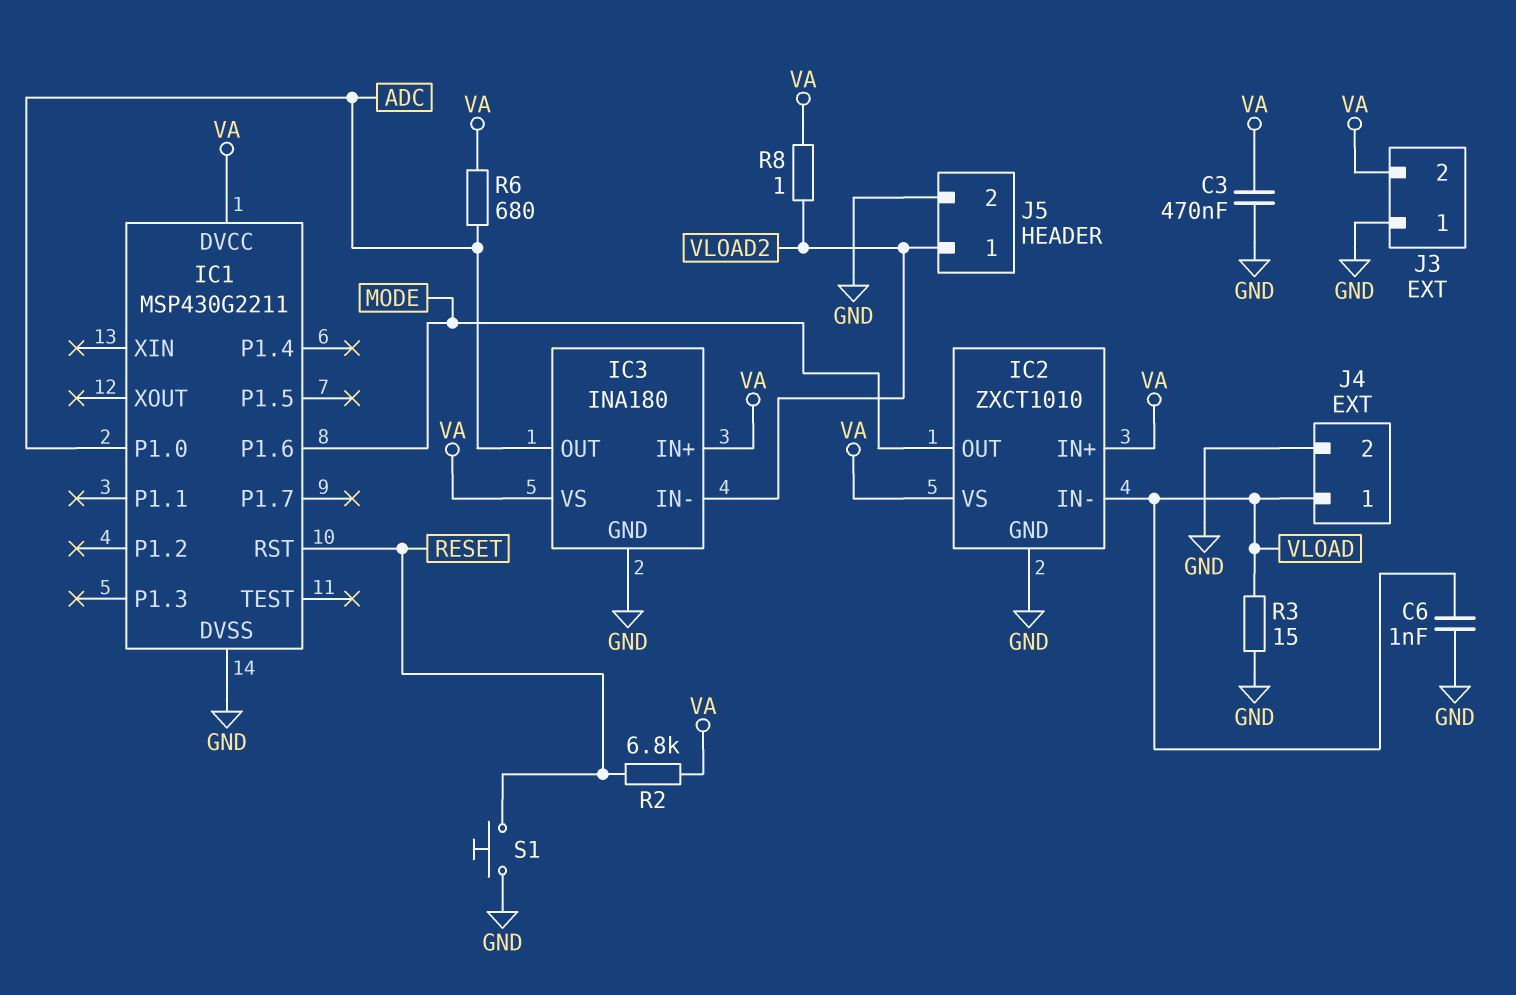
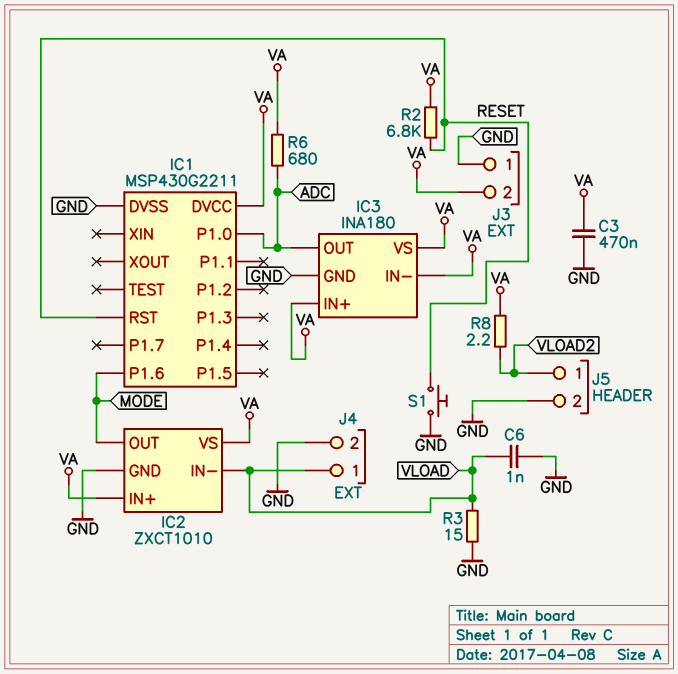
IC3 pin IN-: VLOAD2 -> VA
R8: 1 (VA, VLOAD2) -> 2.2 (VA, VLOAD2)

